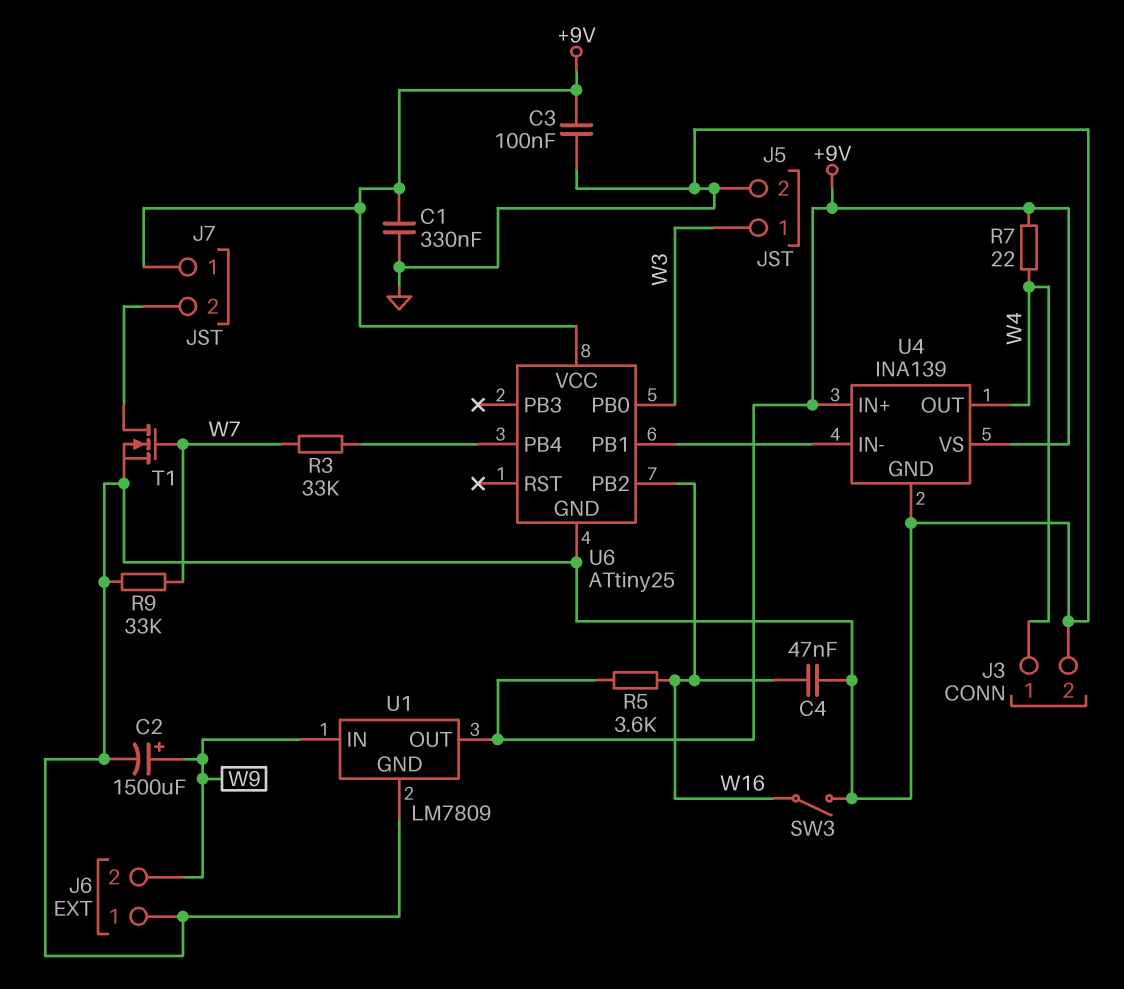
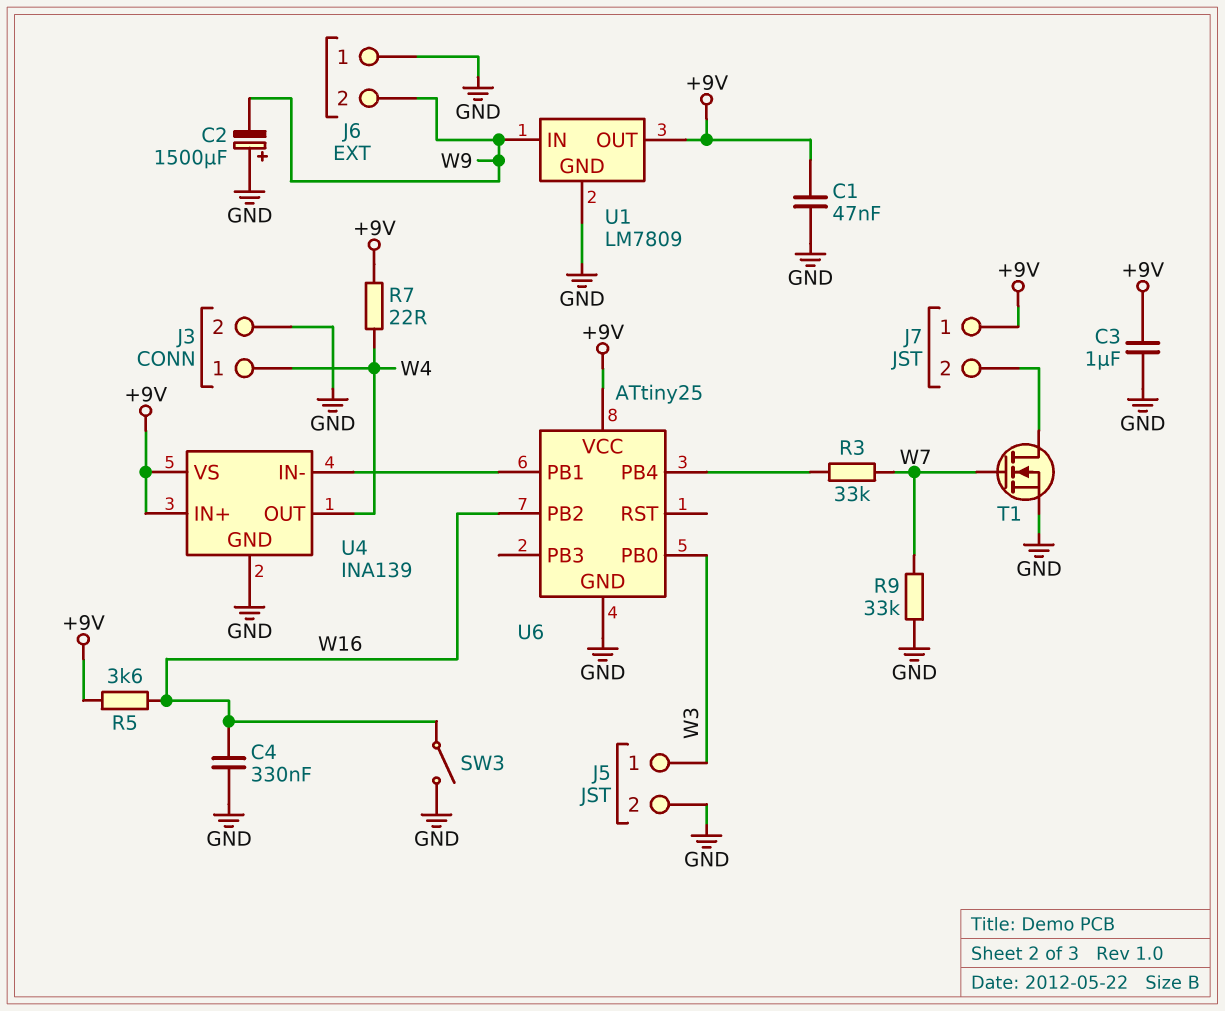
C1: 330nF (+9V, GND) -> 47nF (+9V, GND)
C2: 1500uF (plus W9, minus GND) -> 1500uF (plus GND, minus W9)
C3: 100nF (+9V, GND) -> 1uF (+9V, GND)
C4: 47nF (GND, W16) -> 330nF (GND, W16)

